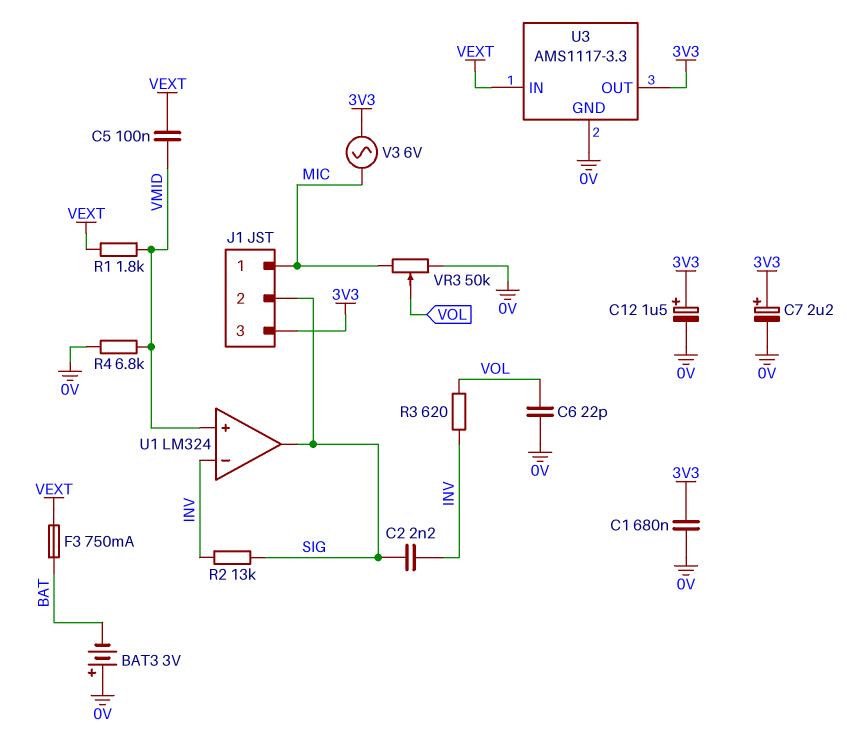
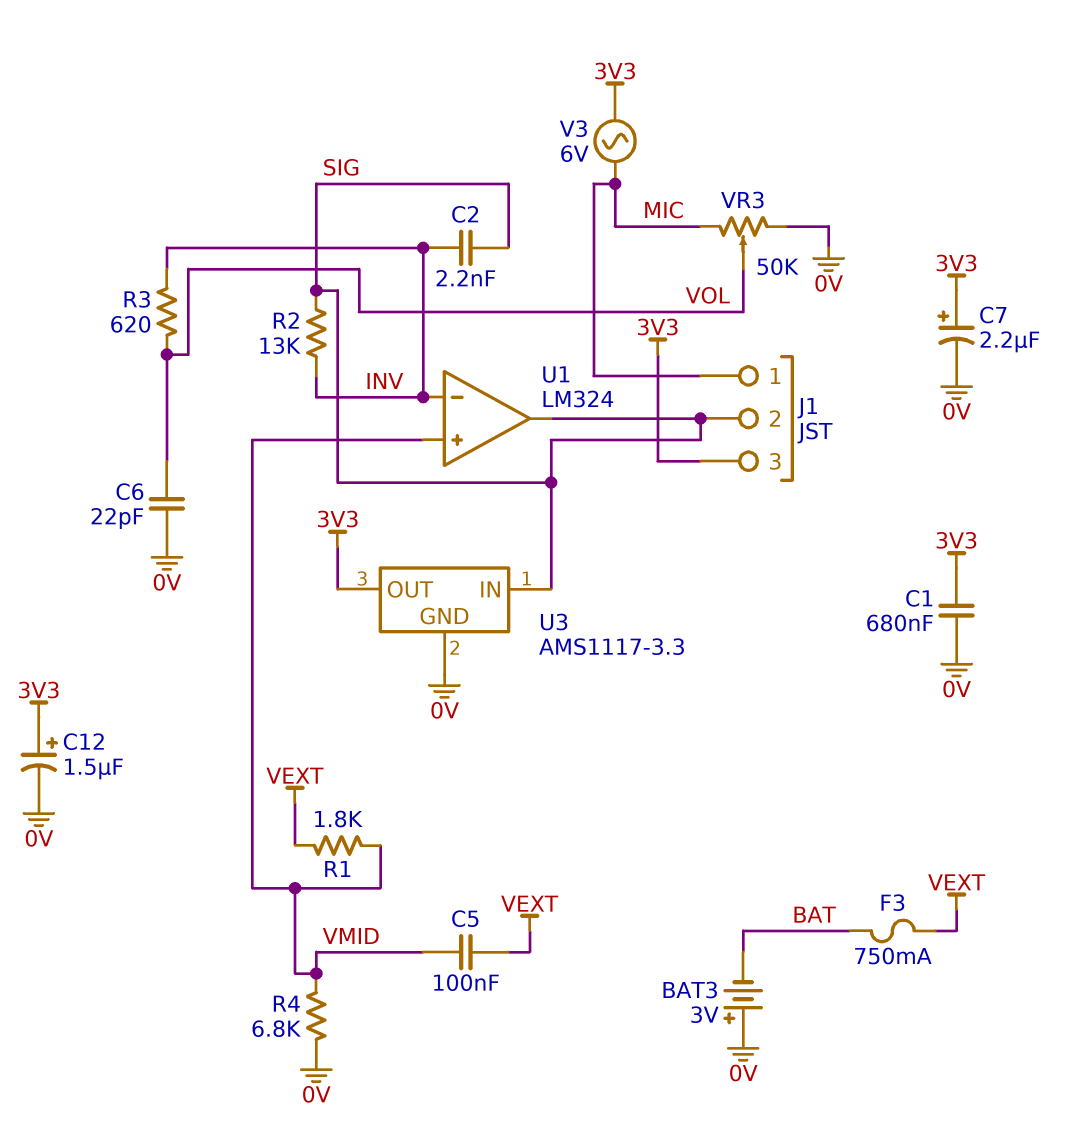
U3 pin IN: VEXT -> SIG

